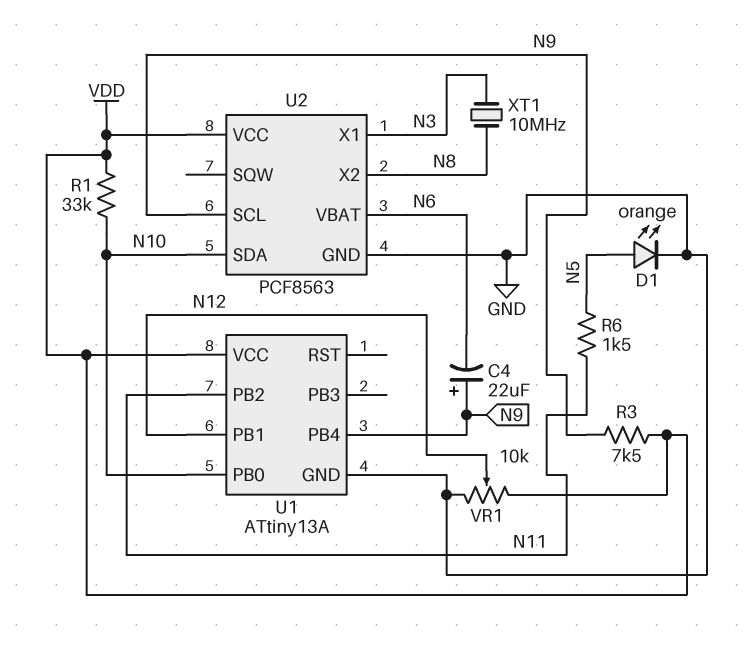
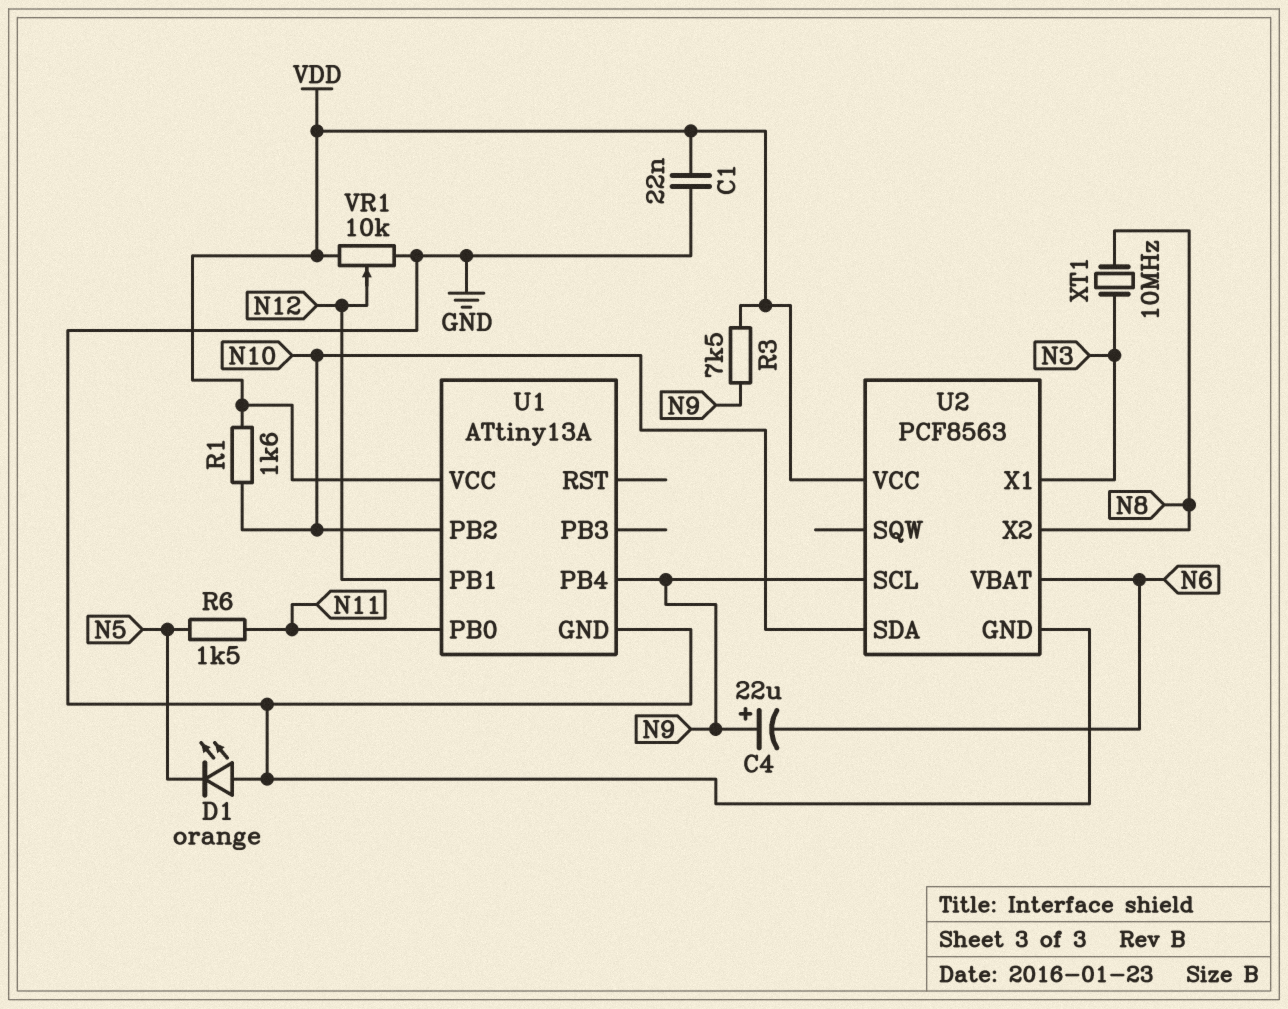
C1: none -> 22nF (GND, VDD)
D1: LED orange (A N5, K GND) -> LED orange (A GND, K N5)
R1: 33k (N10, VDD) -> 1.6k (N10, VDD)
U1 pin PB0: N10 -> N11
U1 pin PB2: N11 -> N10

